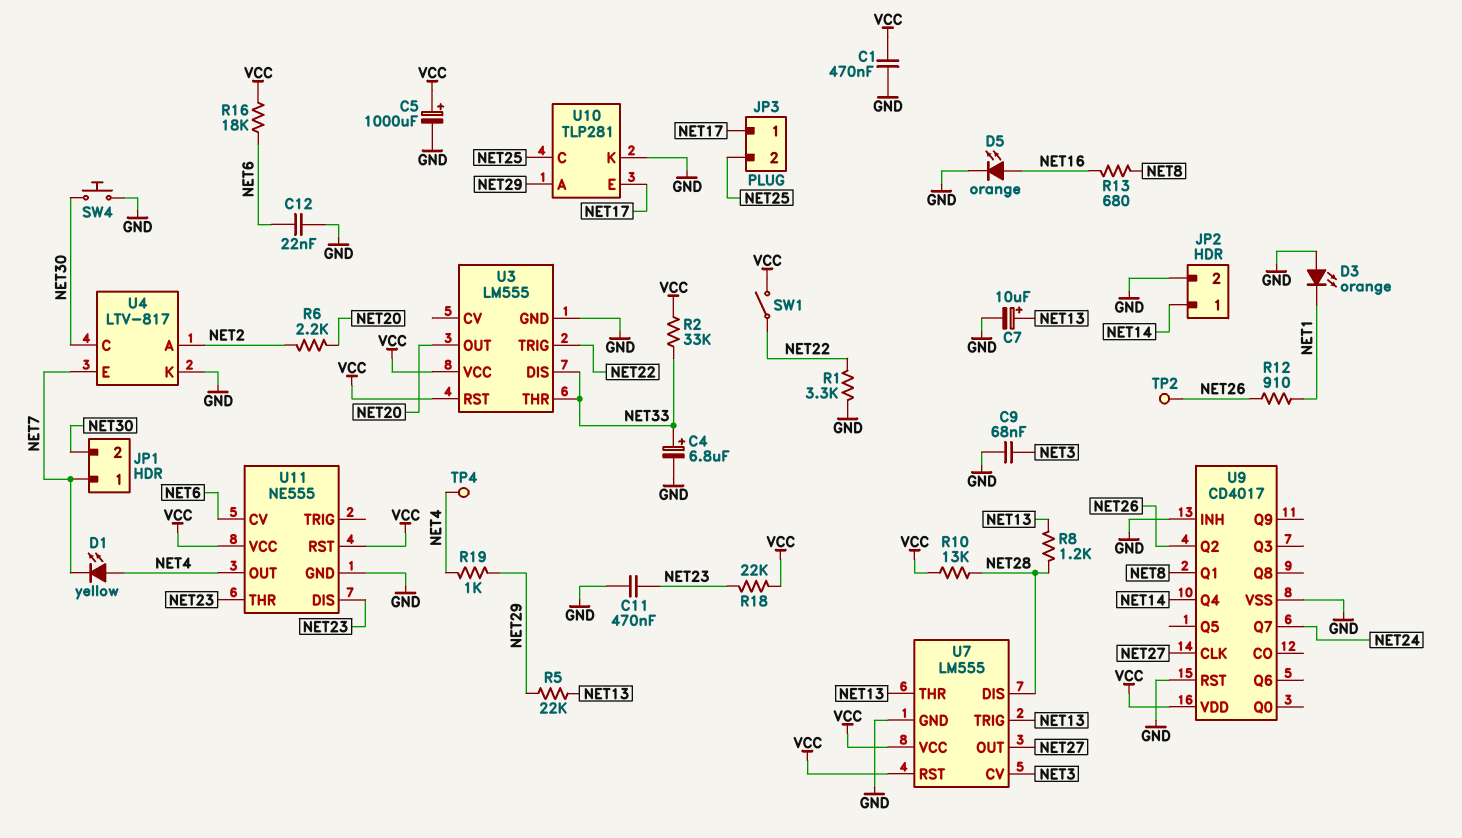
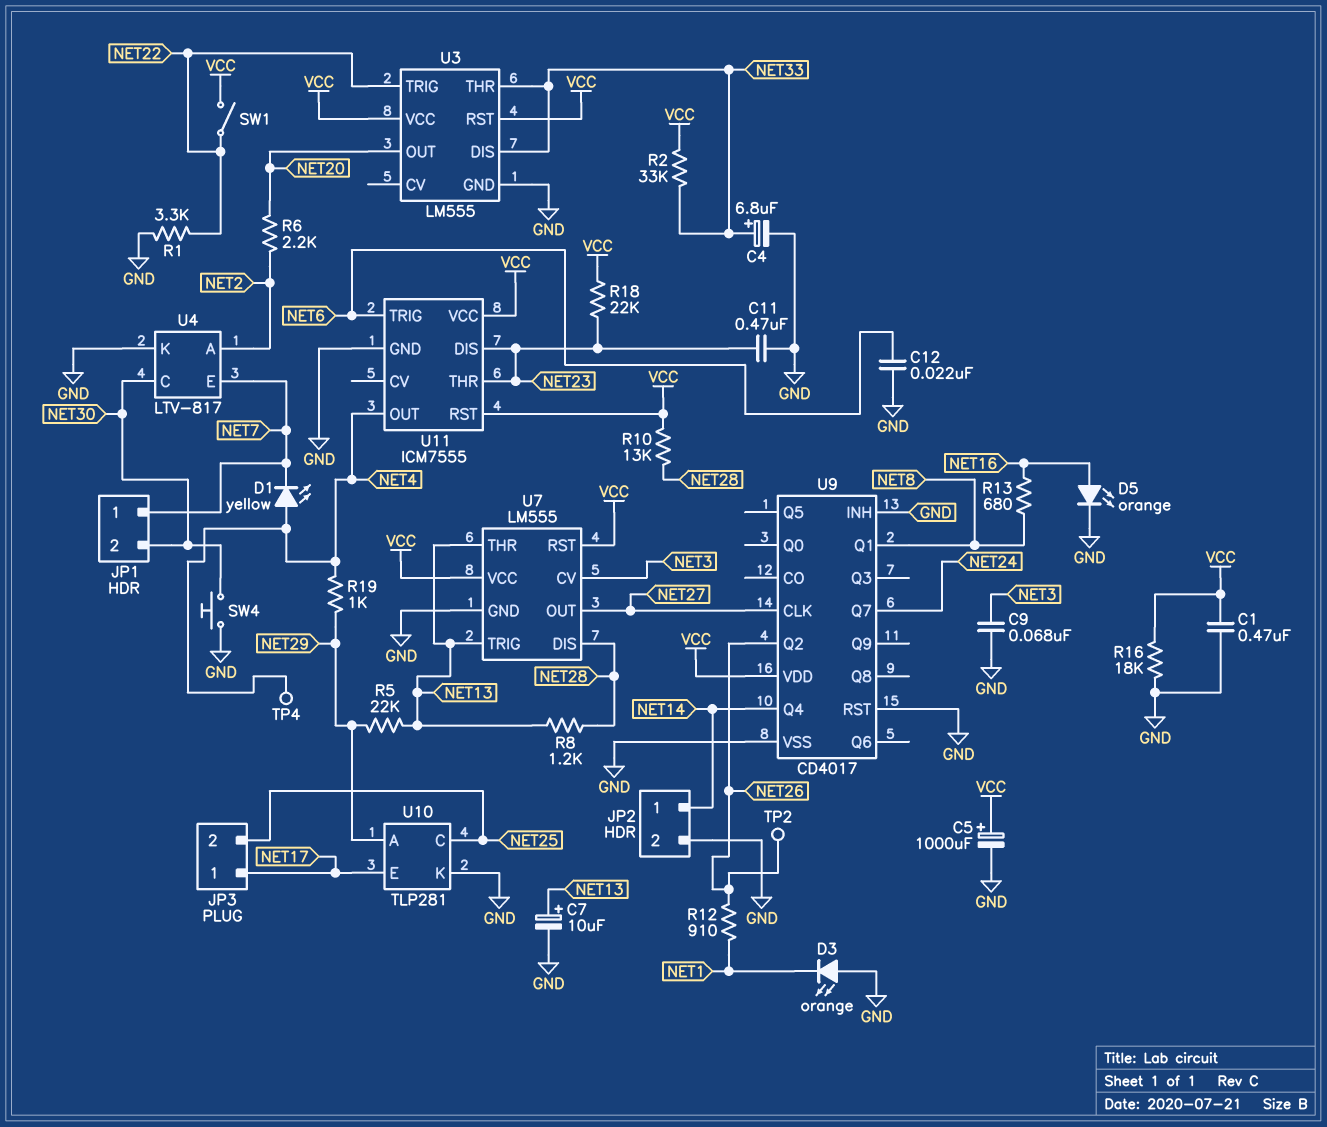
R16: 18k (NET6, VCC) -> 18k (GND, VCC)
U11: NE555 -> ICM7555
U11 pin CV: NET6 -> none
U11 pin TRIG: none -> NET6

